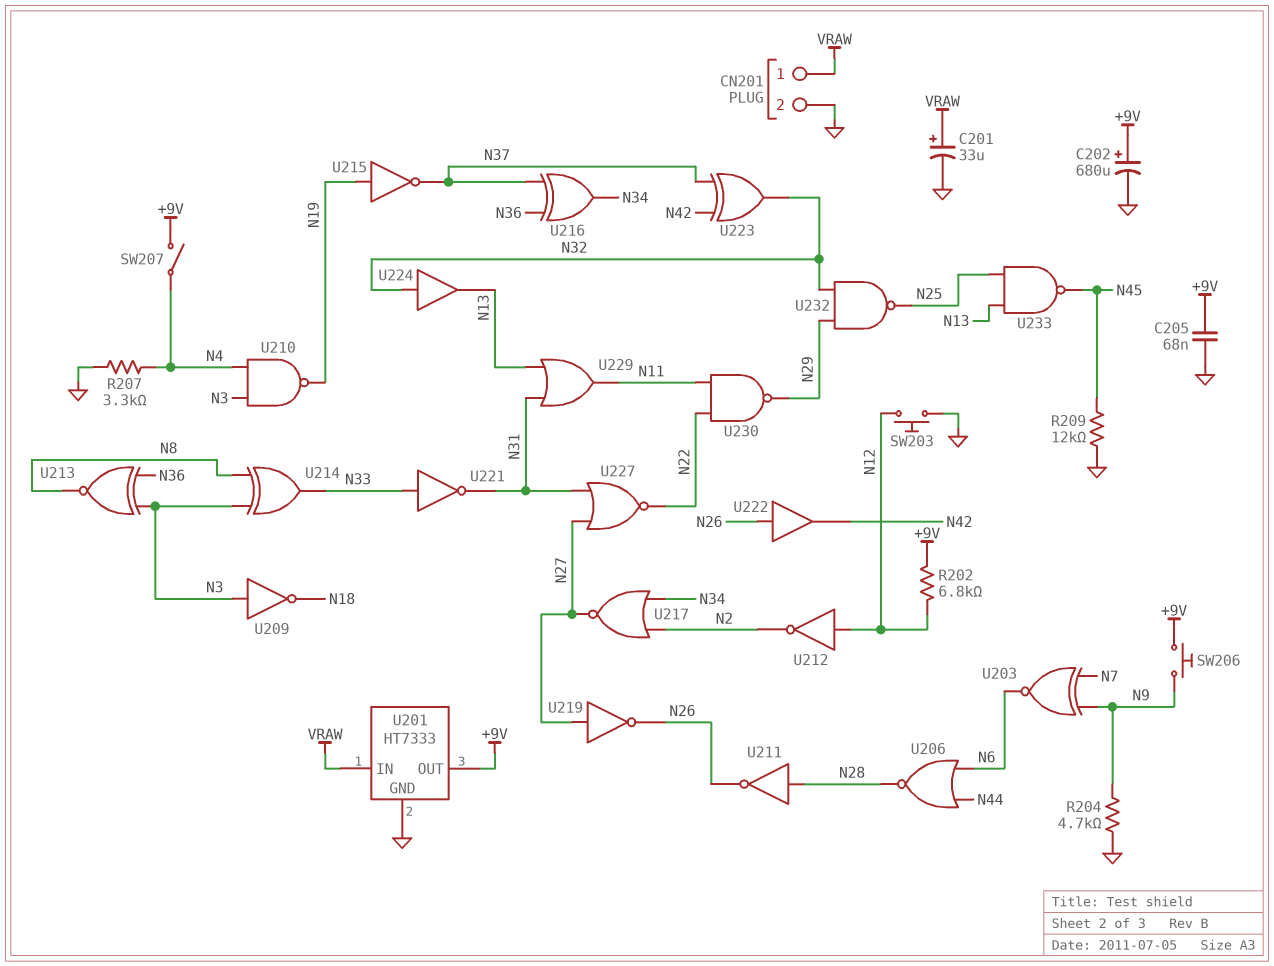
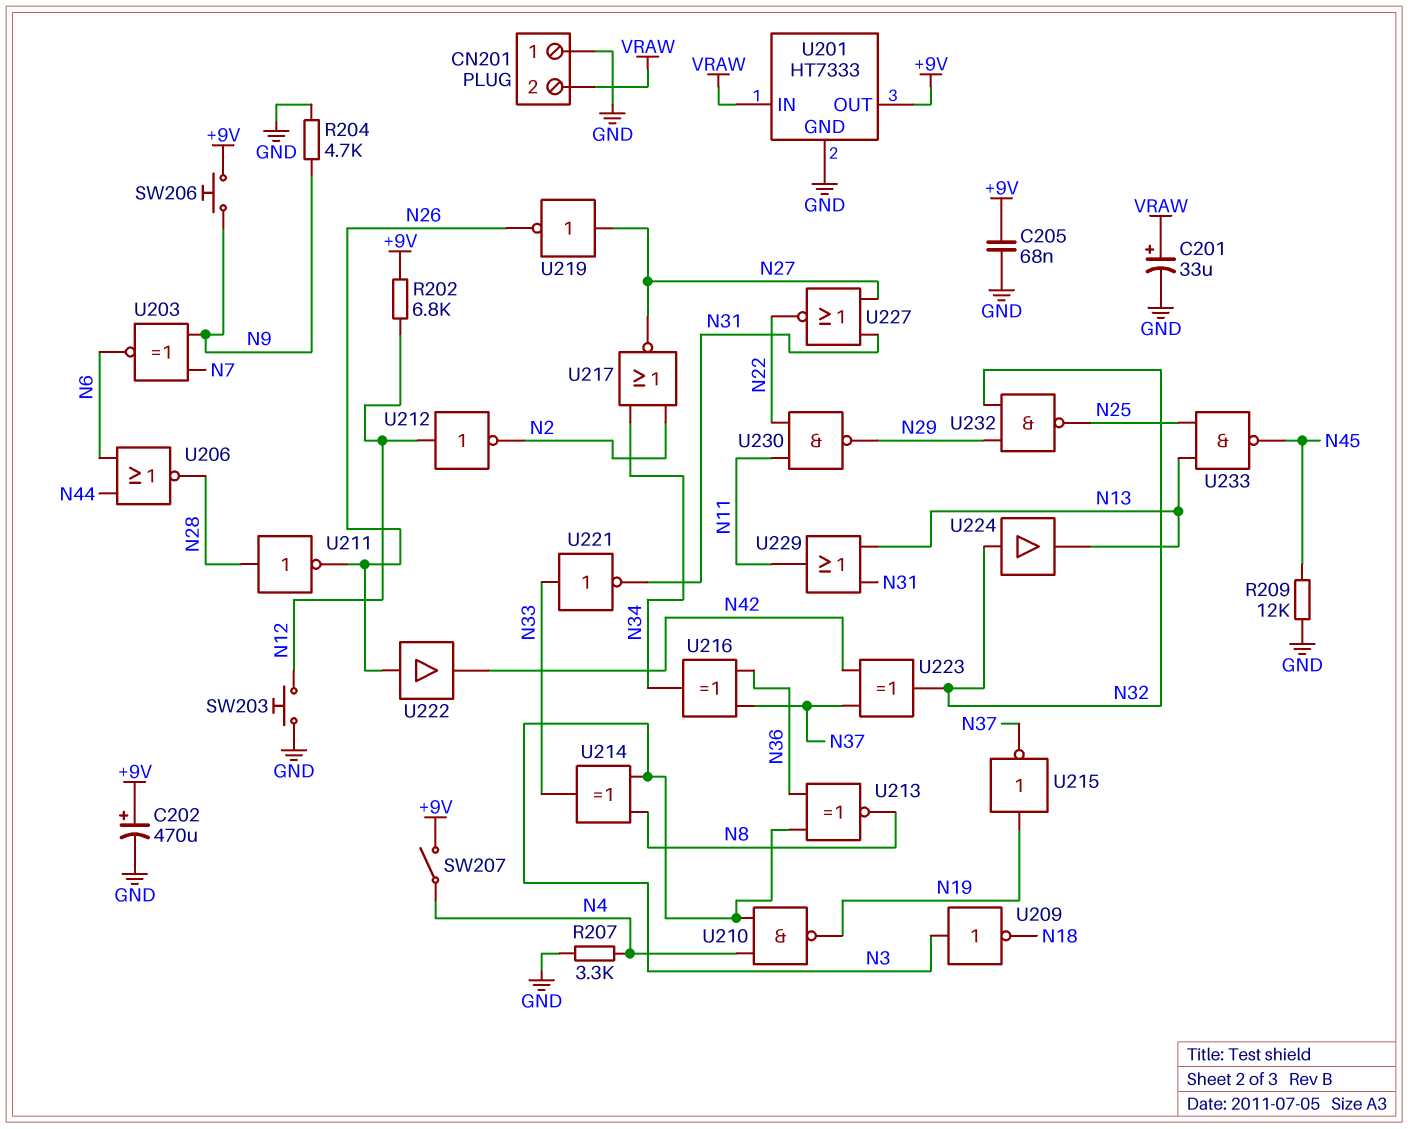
C202: 680uF (plus +9V, minus GND) -> 470uF (plus +9V, minus GND)
CN201 pin 1: VRAW -> GND
CN201 pin 2: GND -> VRAW

